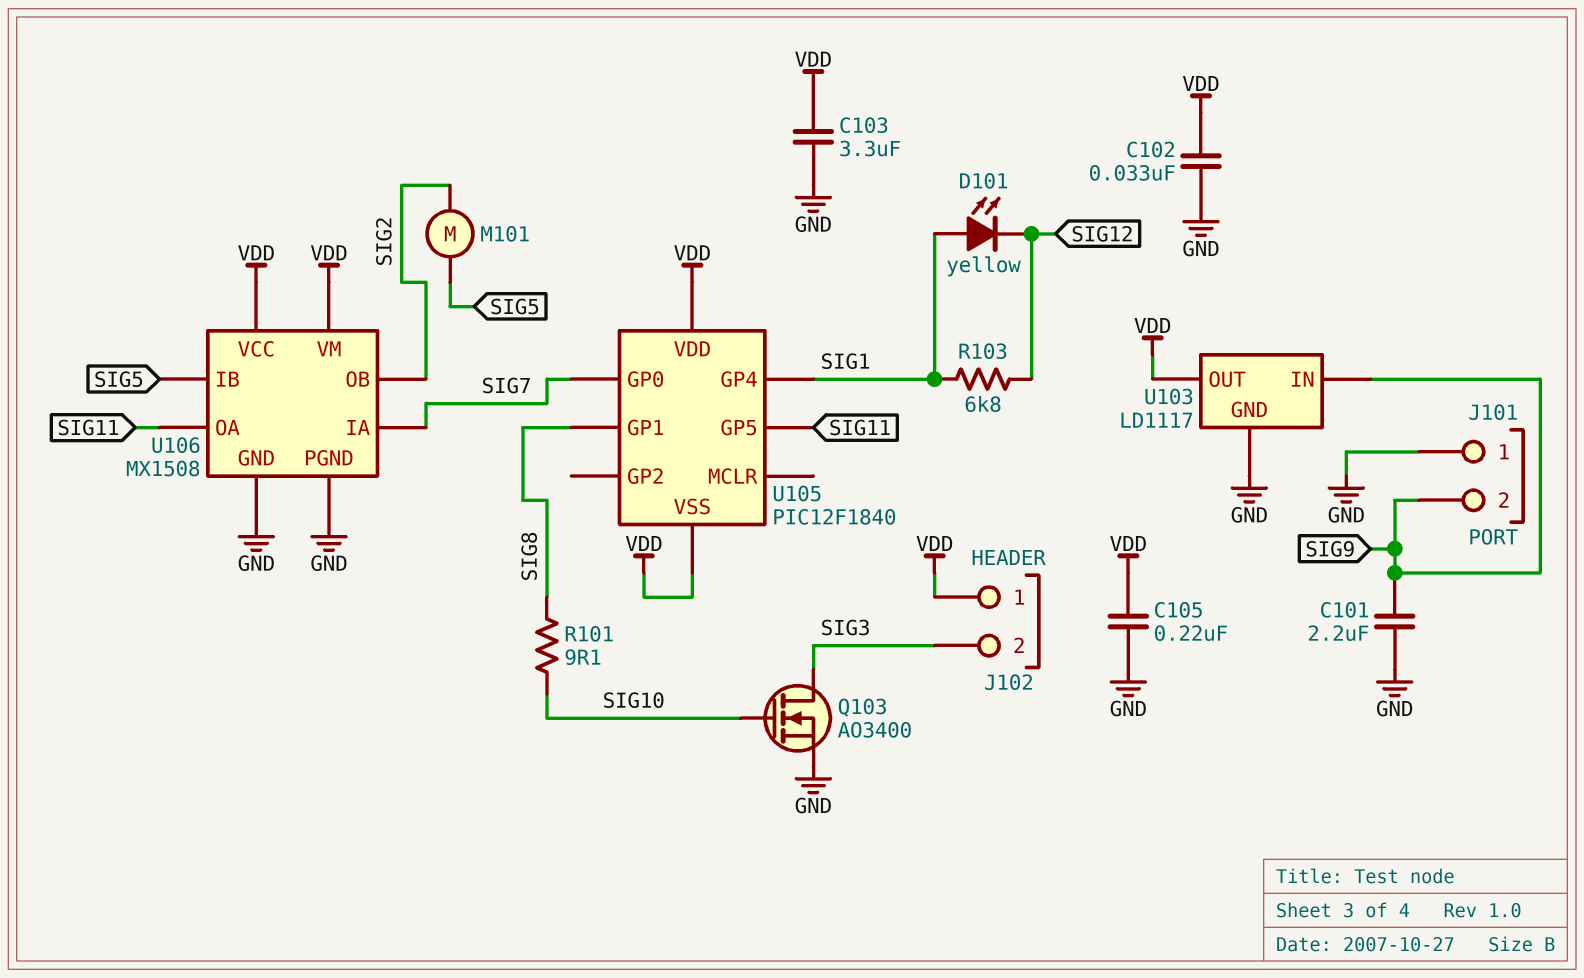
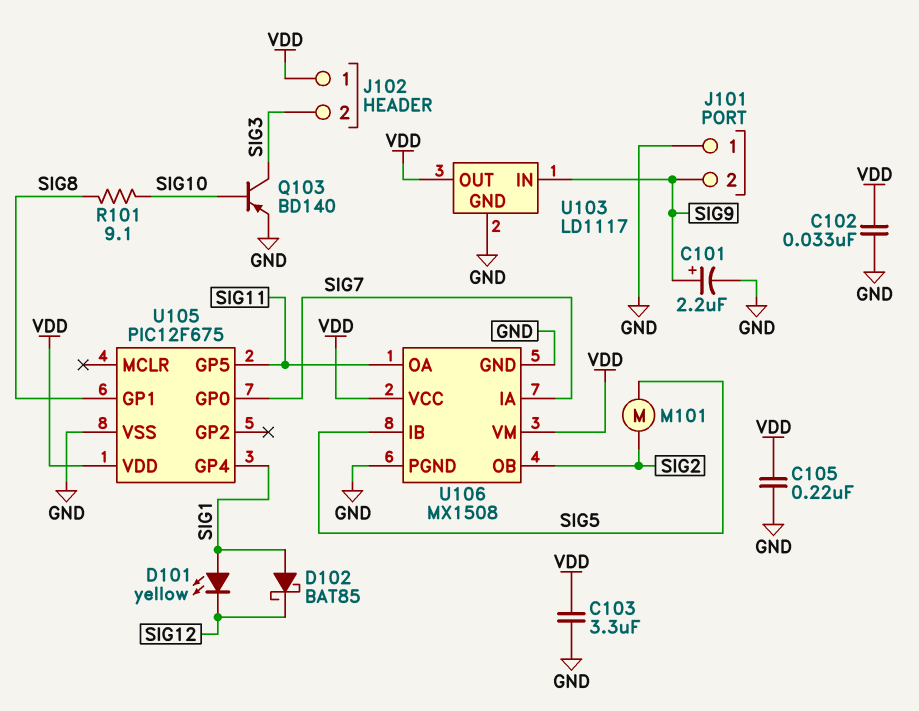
C101: 2.2uF (GND, SIG9) -> 2.2uF (plus SIG9, minus GND)
D102: none -> schottky BAT85 (A SIG1, K SIG12)
Q103: NMOS AO3400 (G SIG10, D SIG3, S GND) -> PNP BD140 (B SIG10, C SIG3, E GND)
R103: 6.8k (SIG1, SIG12) -> none
U105: PIC12F1840 -> PIC12F675
U105 pin VSS: VDD -> GND

